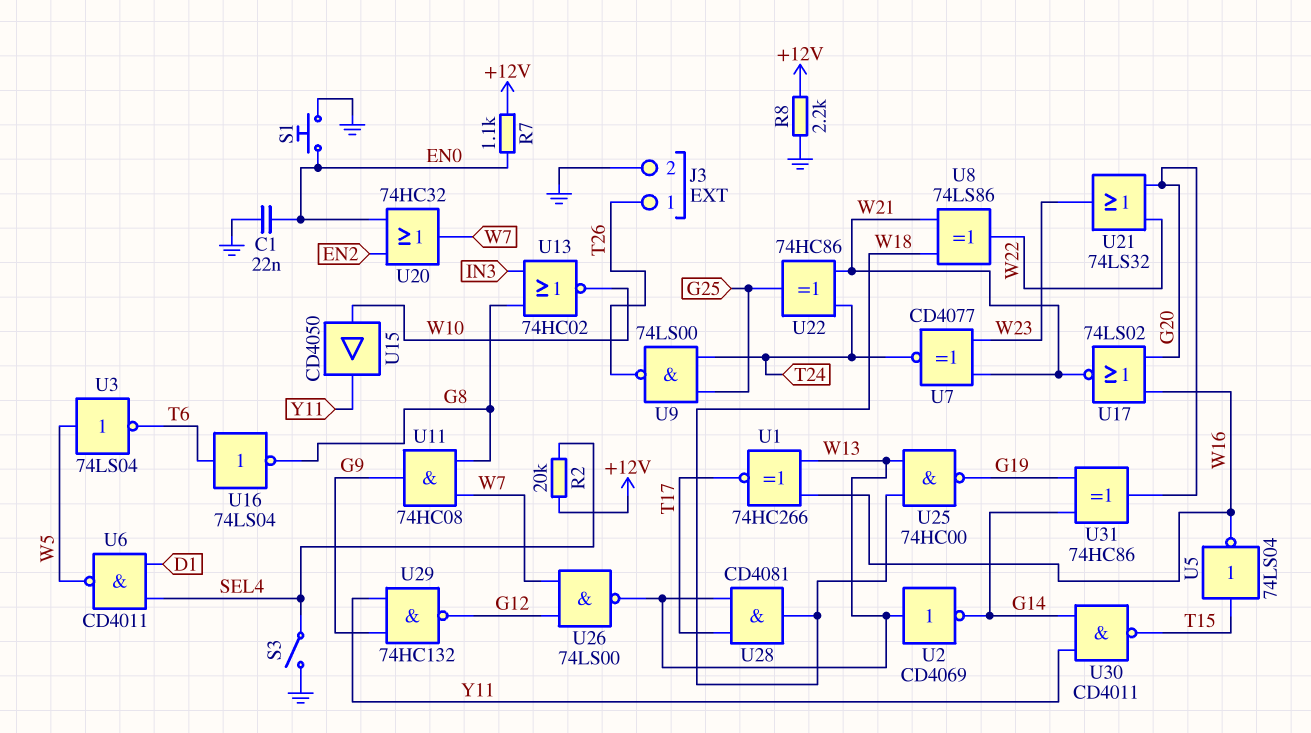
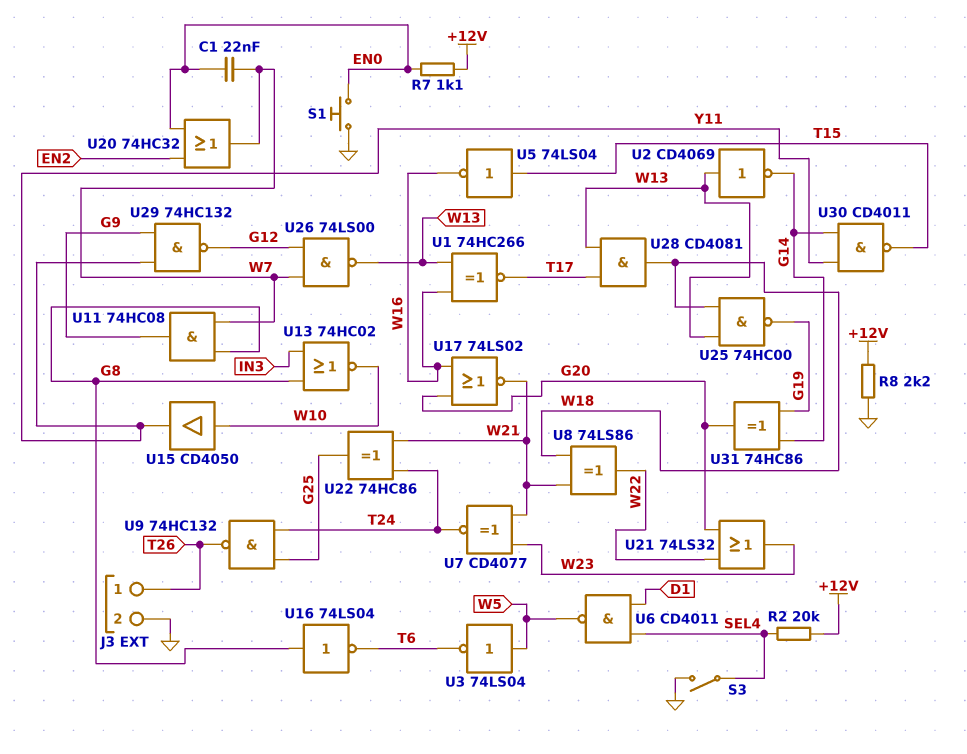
C1: 22nF (EN0, GND) -> 22nF (EN0, W7)
U9: NAND 74LS00 (in G25, in T24, out T26) -> NAND 74HC132 (in G25, in T24, out T26)
U16: NOT 74LS04 (in T6, out G8) -> NOT 74LS04 (in G8, out T6)

